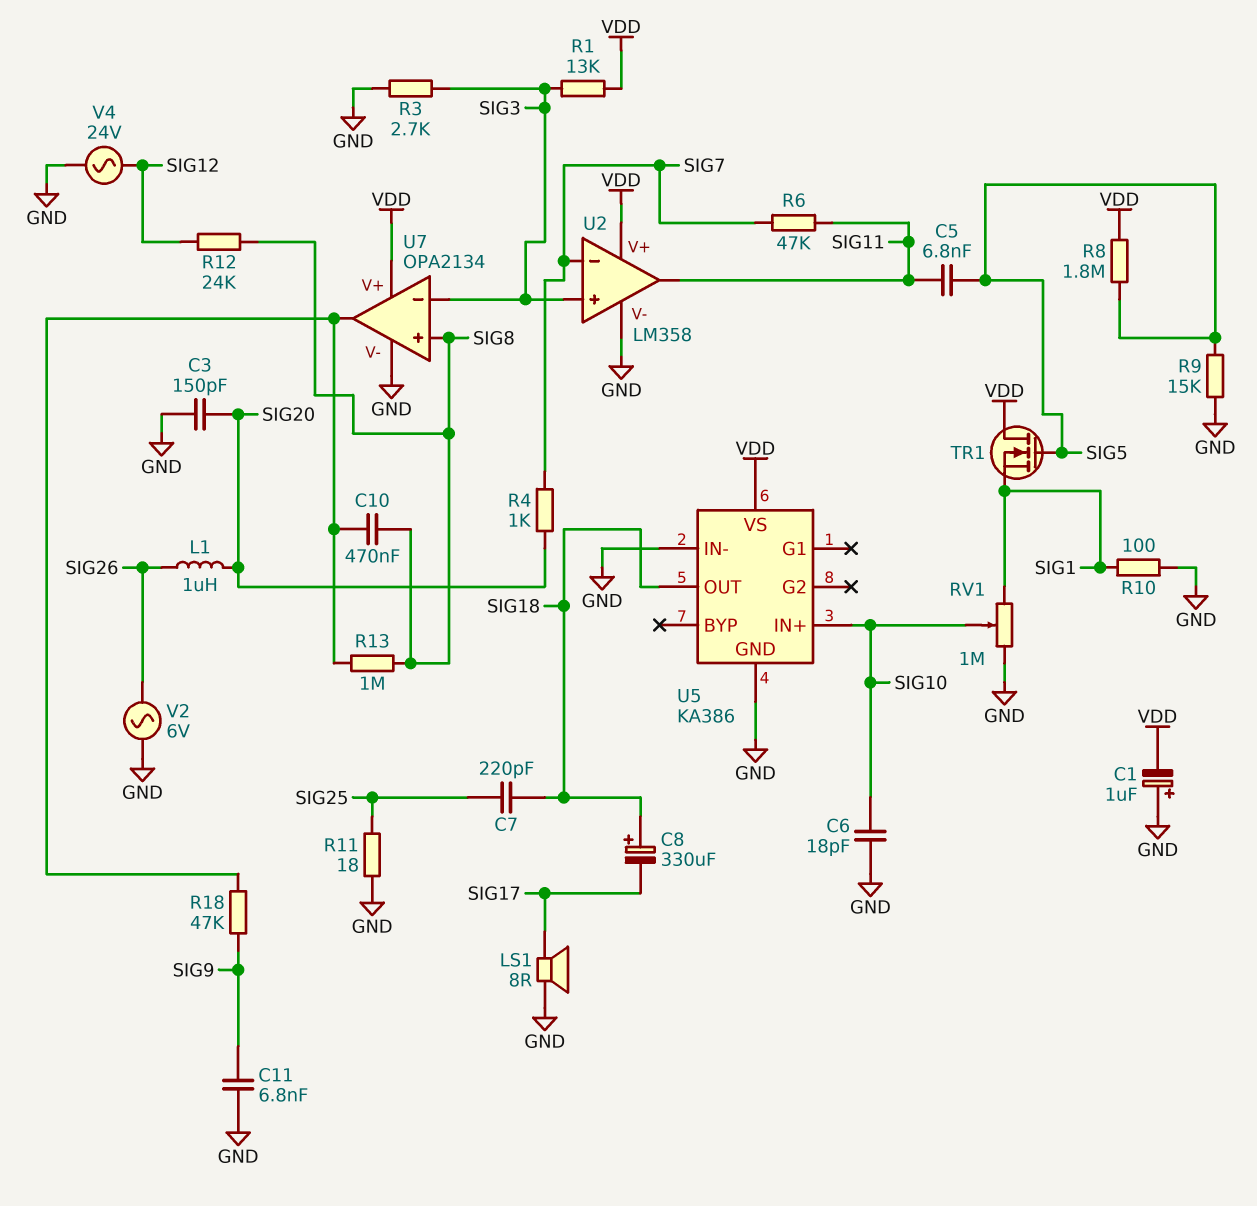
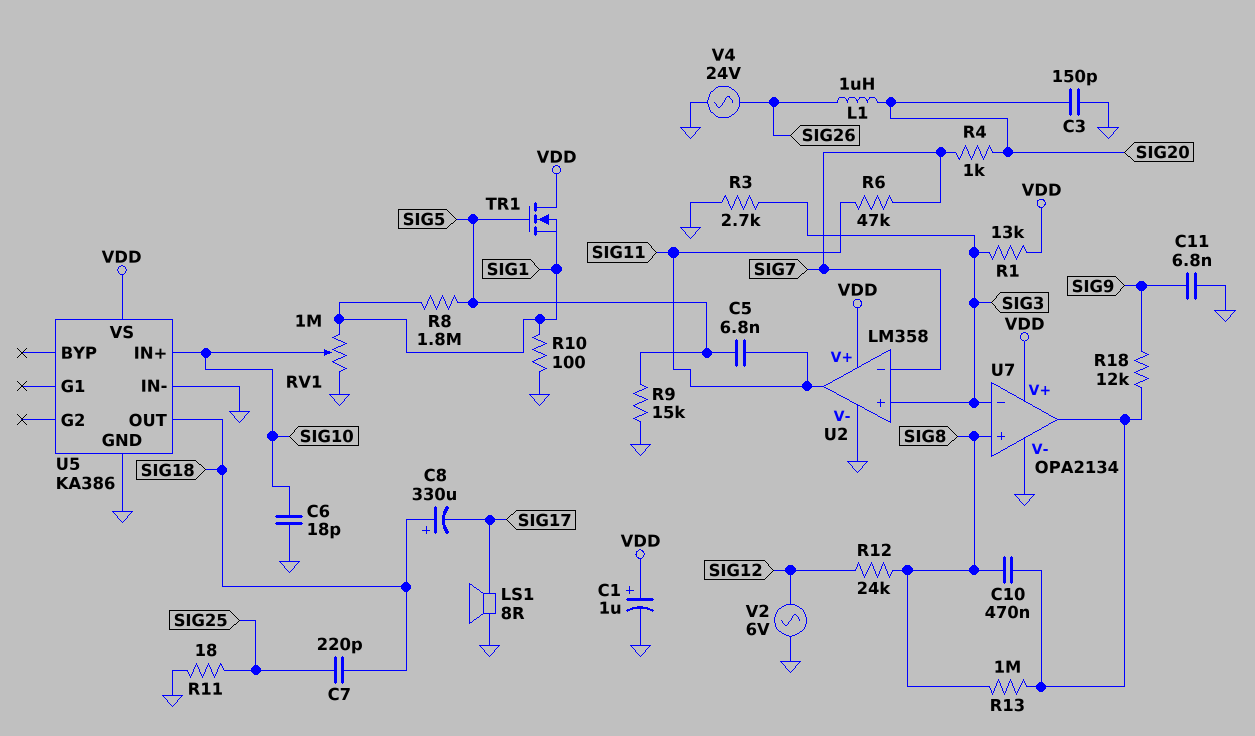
C1: 1uF (plus GND, minus VDD) -> 1uF (plus VDD, minus GND)
R8: 1.8M (SIG5, VDD) -> 1.8M (SIG1, SIG5)
R18: 47k (SIG9, U7/out) -> 12k (SIG9, U7/out)
V2: AC 6V (GND, SIG26) -> AC 6V (GND, SIG12)
V4: AC 24V (GND, SIG12) -> AC 24V (GND, SIG26)

